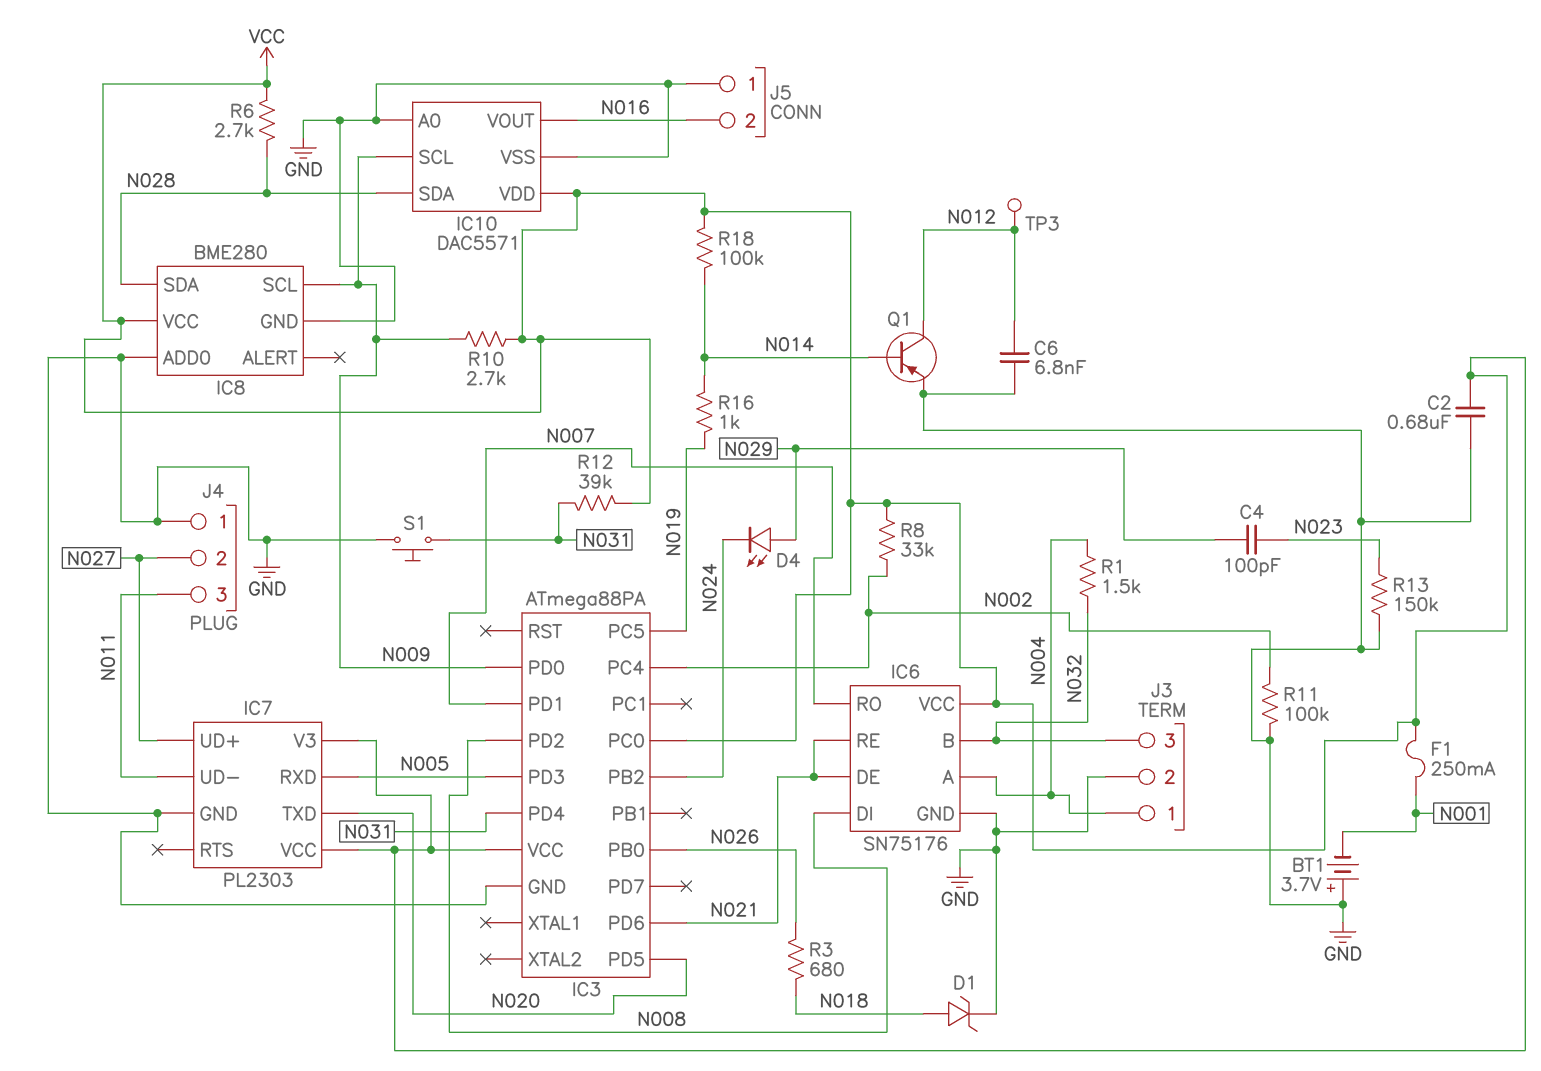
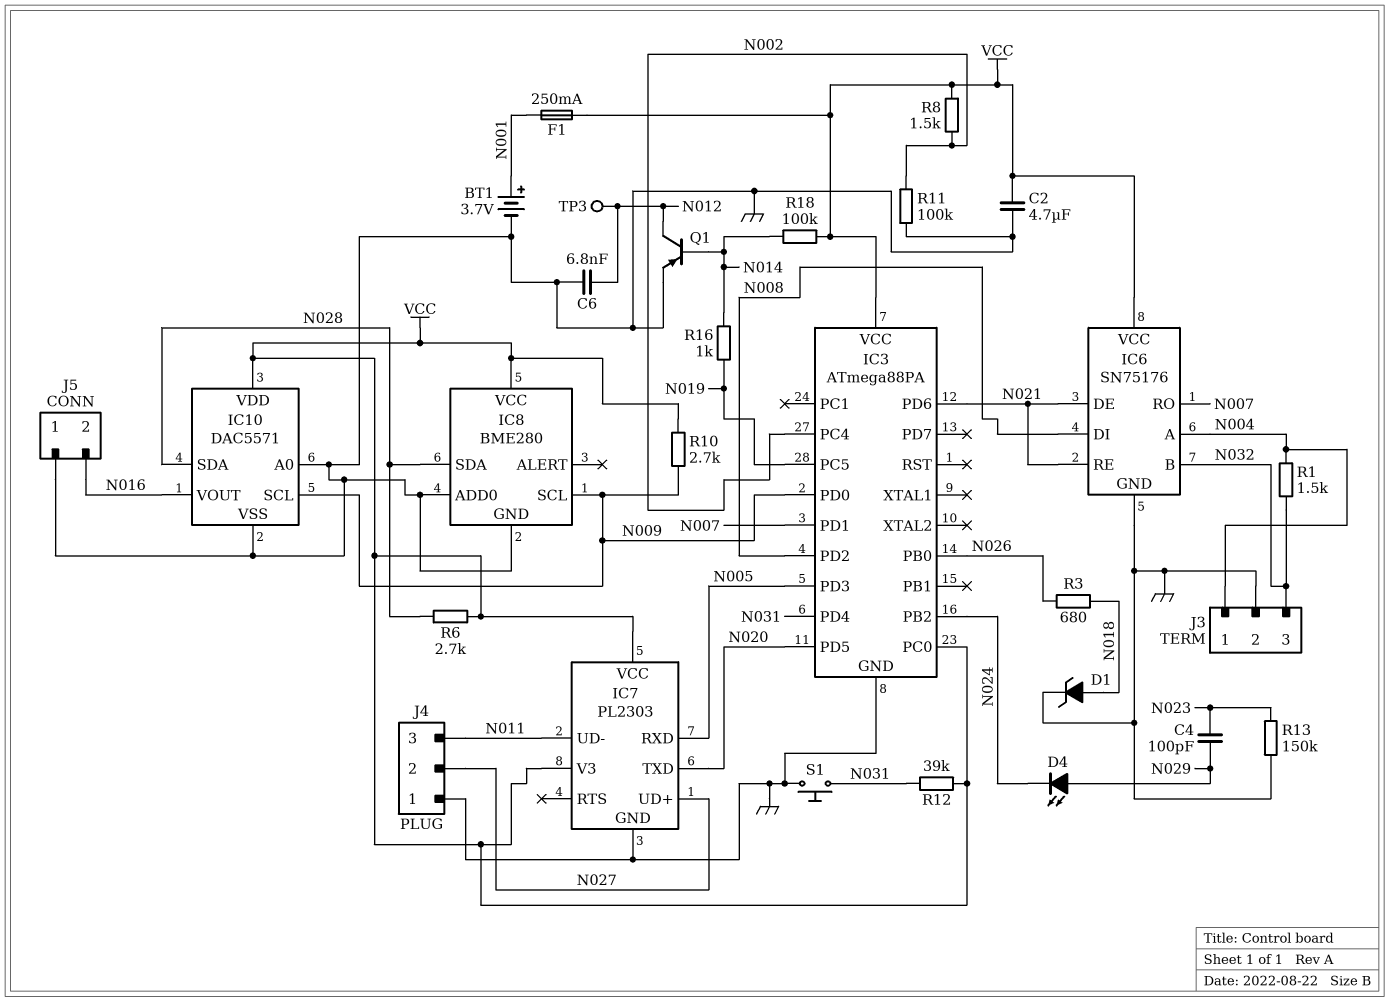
BT1: 3.7V (plus GND, minus N001) -> 3.7V (plus N001, minus GND)
C2: 680nF (GND, VCC) -> 4.7uF (GND, VCC)
R8: 33k (N002, VCC) -> 1.5k (N002, VCC)

